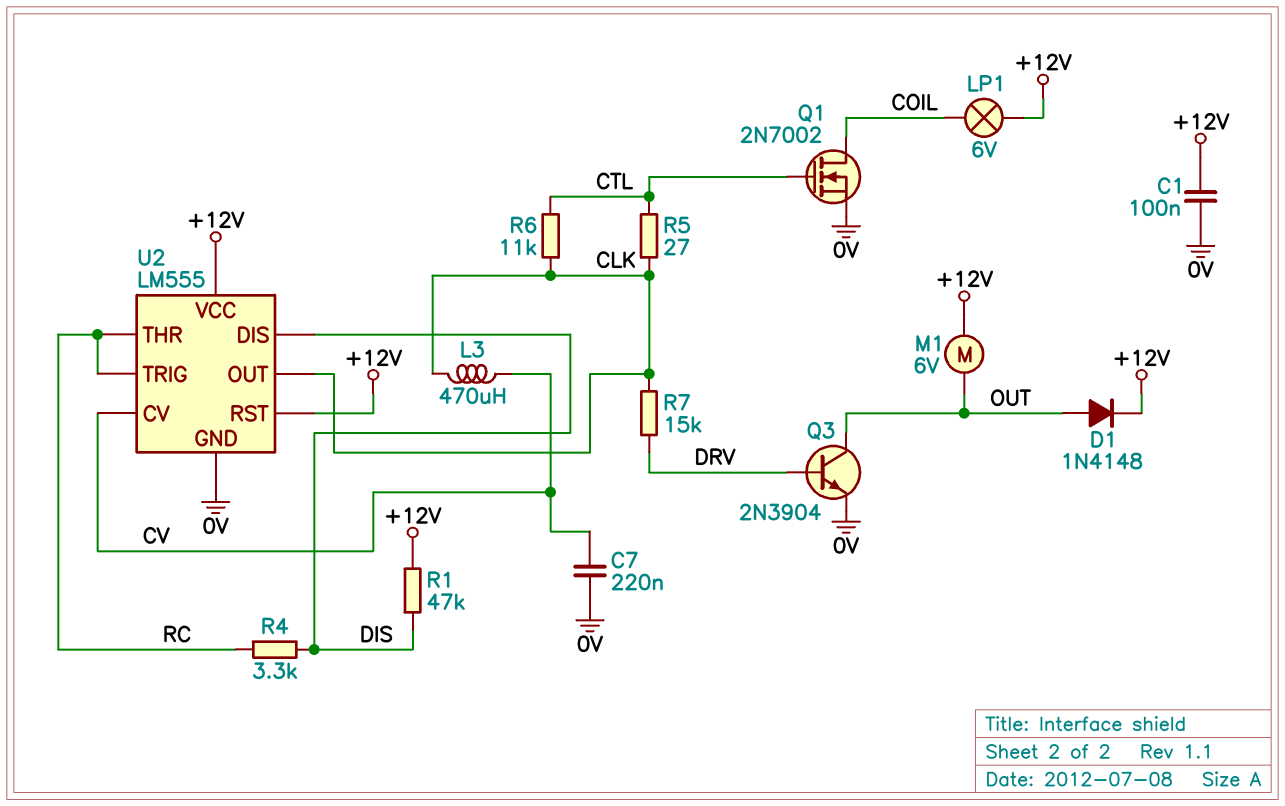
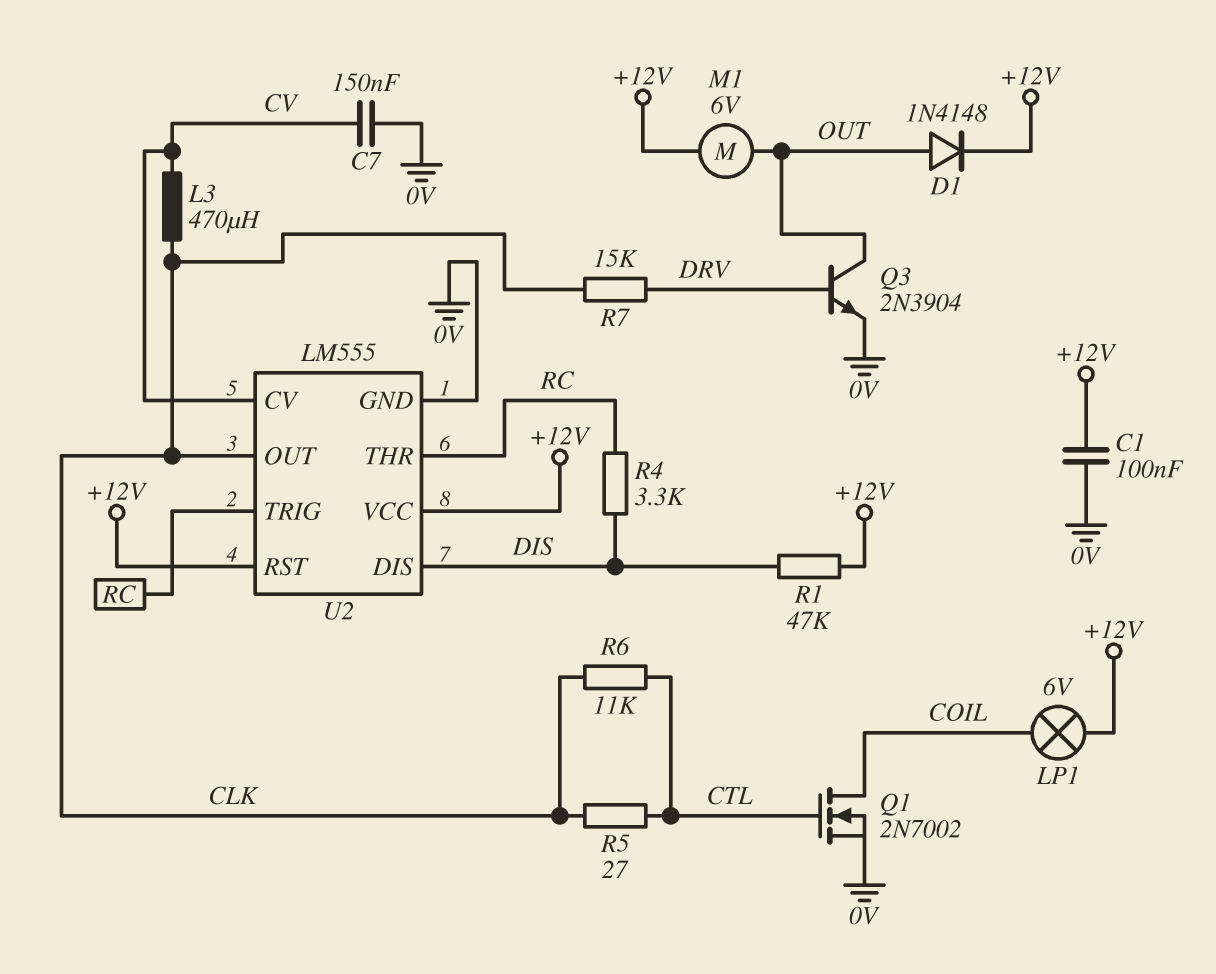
C7: 220nF (0V, CV) -> 150nF (0V, CV)

